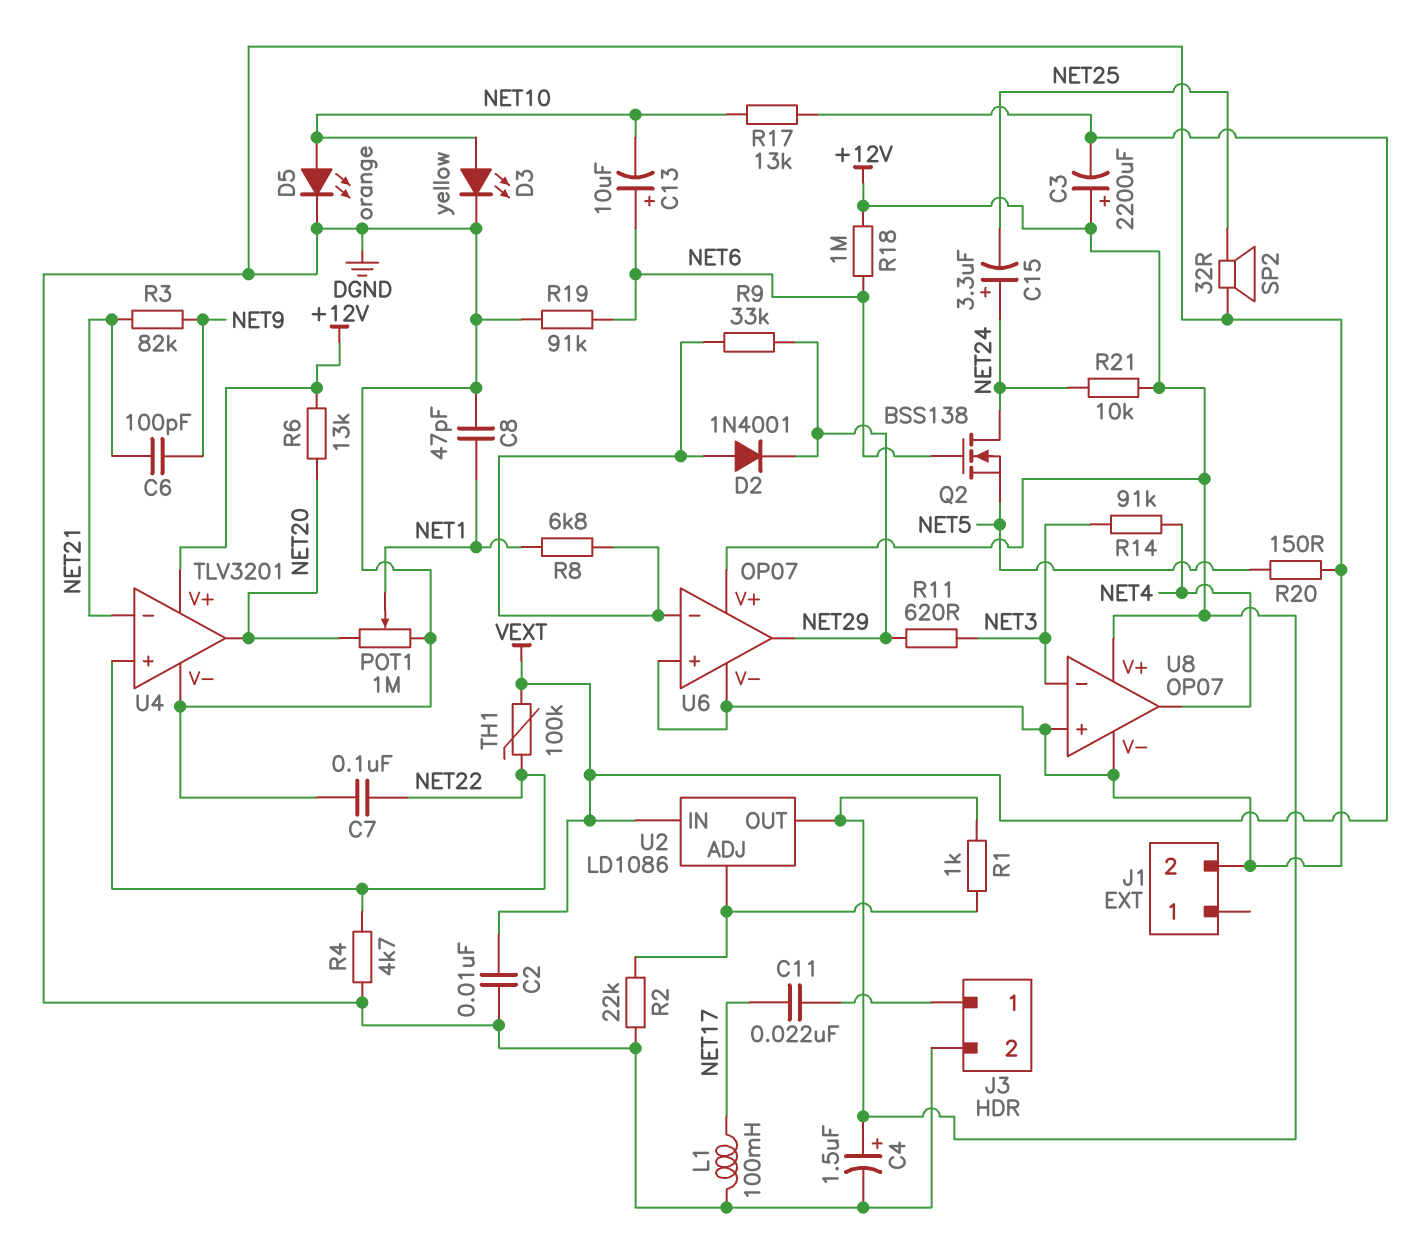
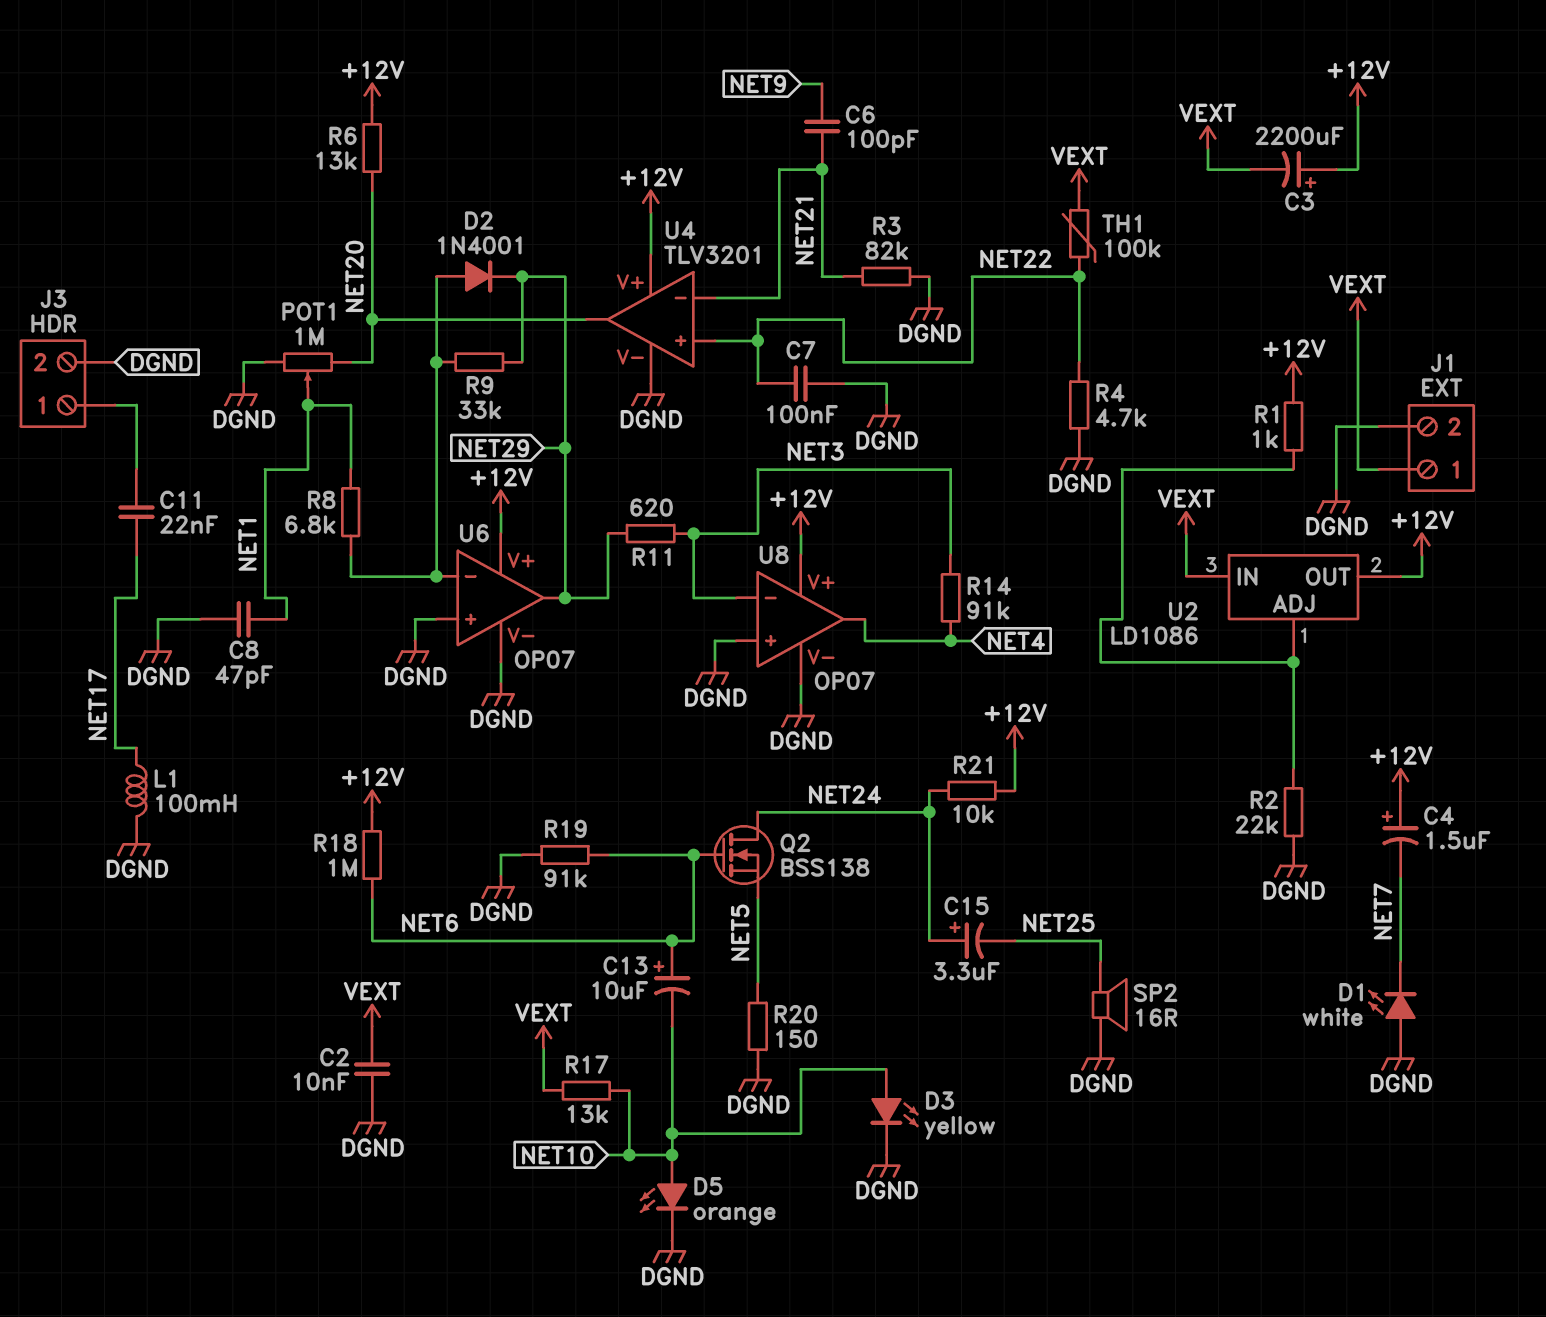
C4: 1.5uF (plus +12V, minus DGND) -> 1.5uF (plus +12V, minus NET7)
D1: none -> LED white (A DGND, K NET7)
J1 pin 1: none -> VEXT
R3: 82k (NET9, NET21) -> 82k (DGND, NET21)
SP2: speaker 32R (DGND, NET25) -> speaker 16R (DGND, NET25)

